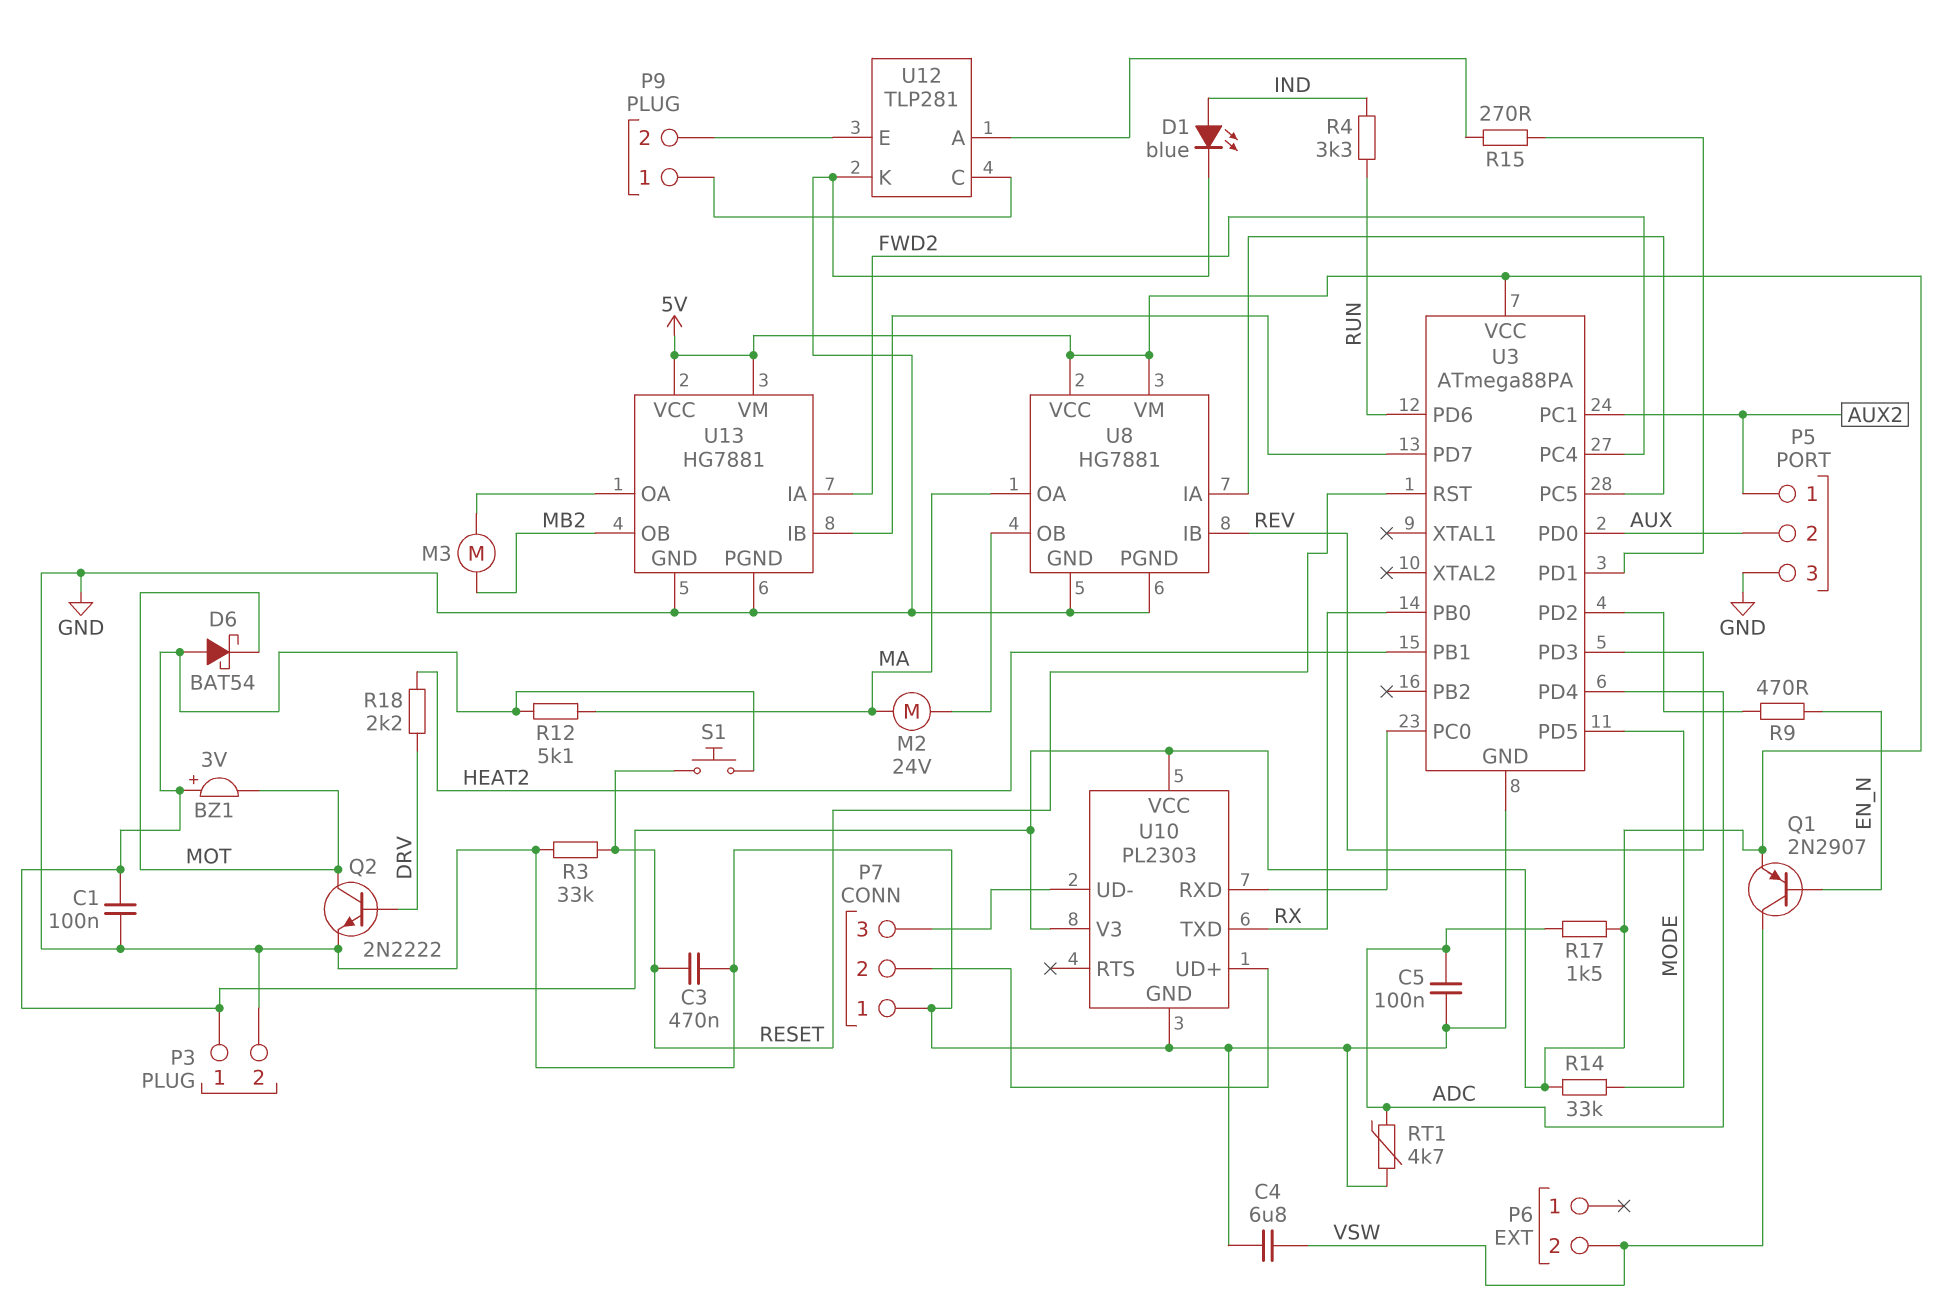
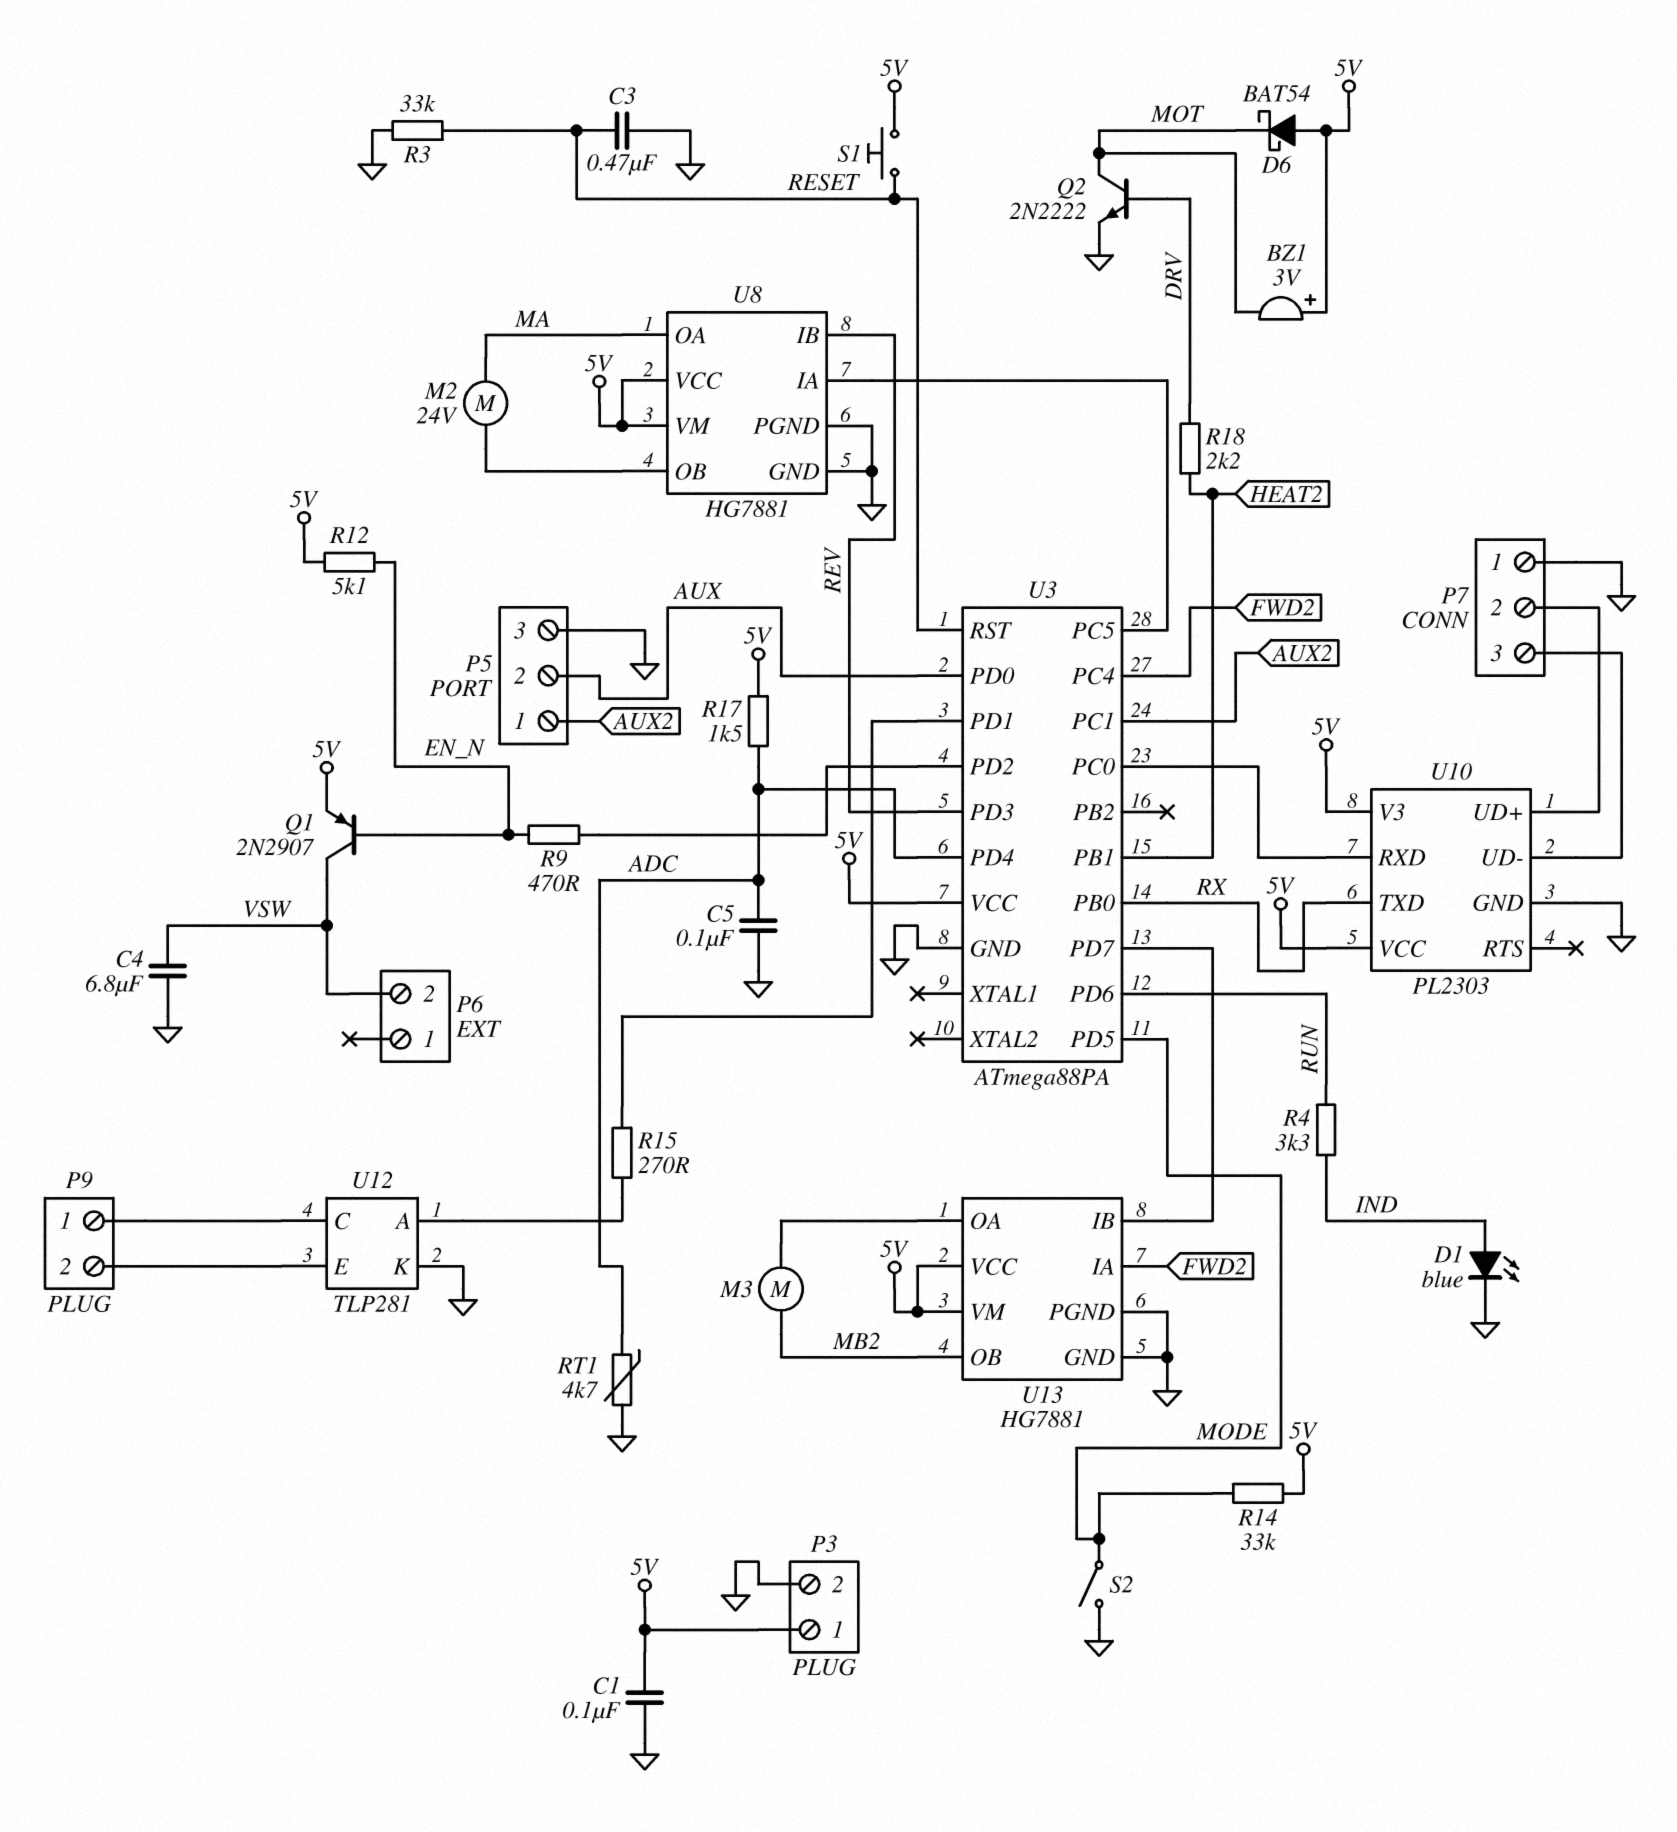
R12: 5.1k (5V, MA) -> 5.1k (5V, EN_N)
S2: none -> switch (GND, MODE)

